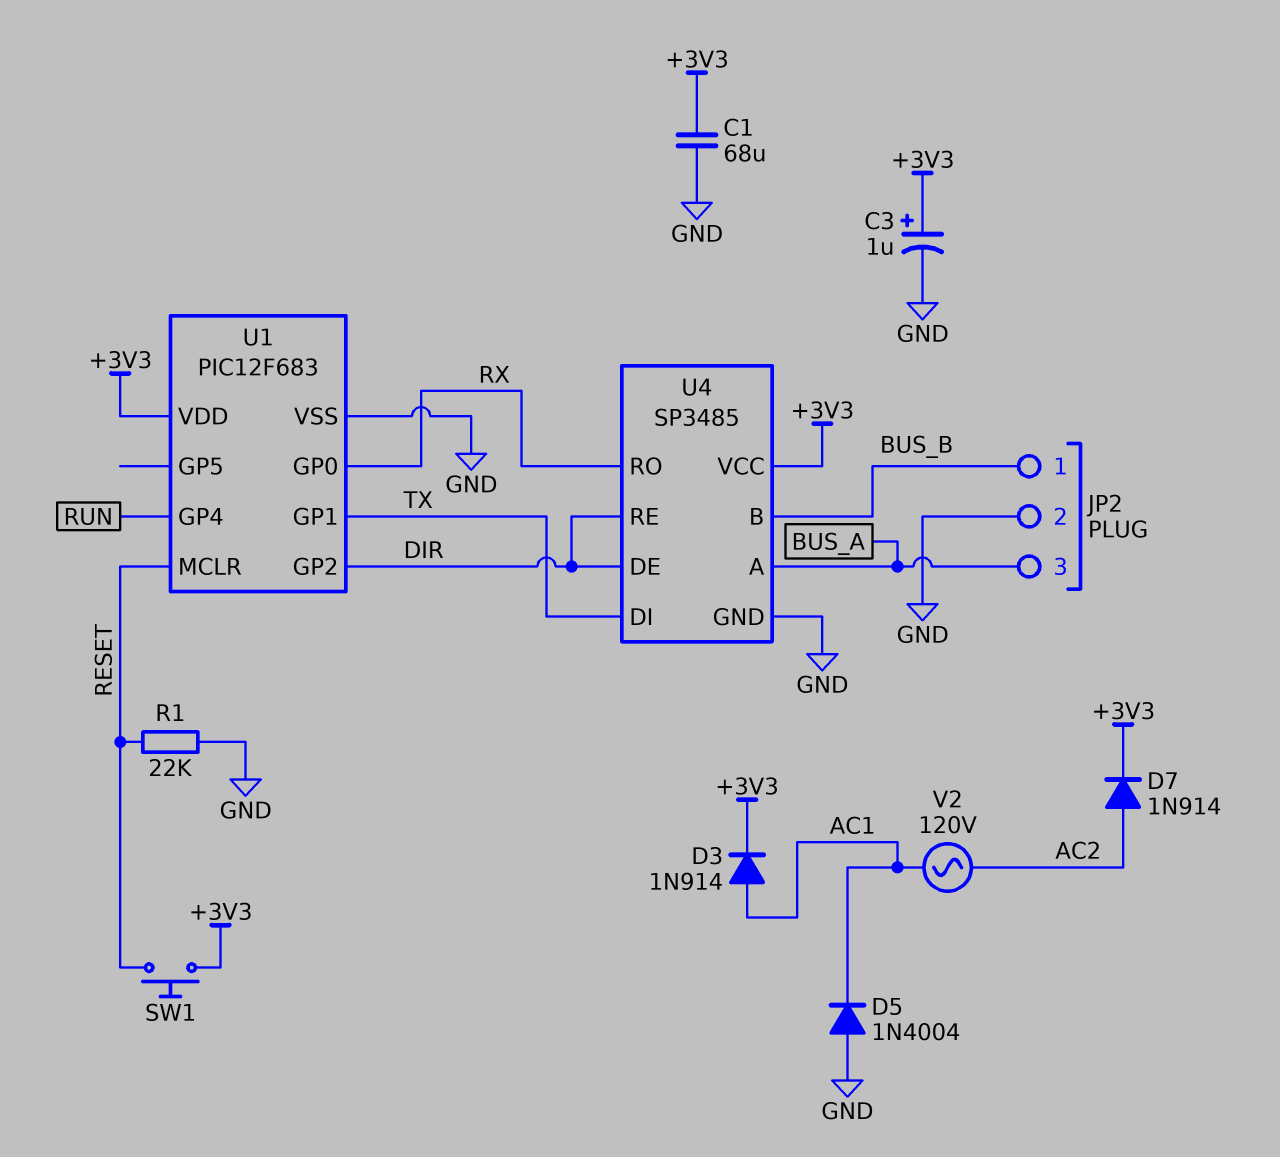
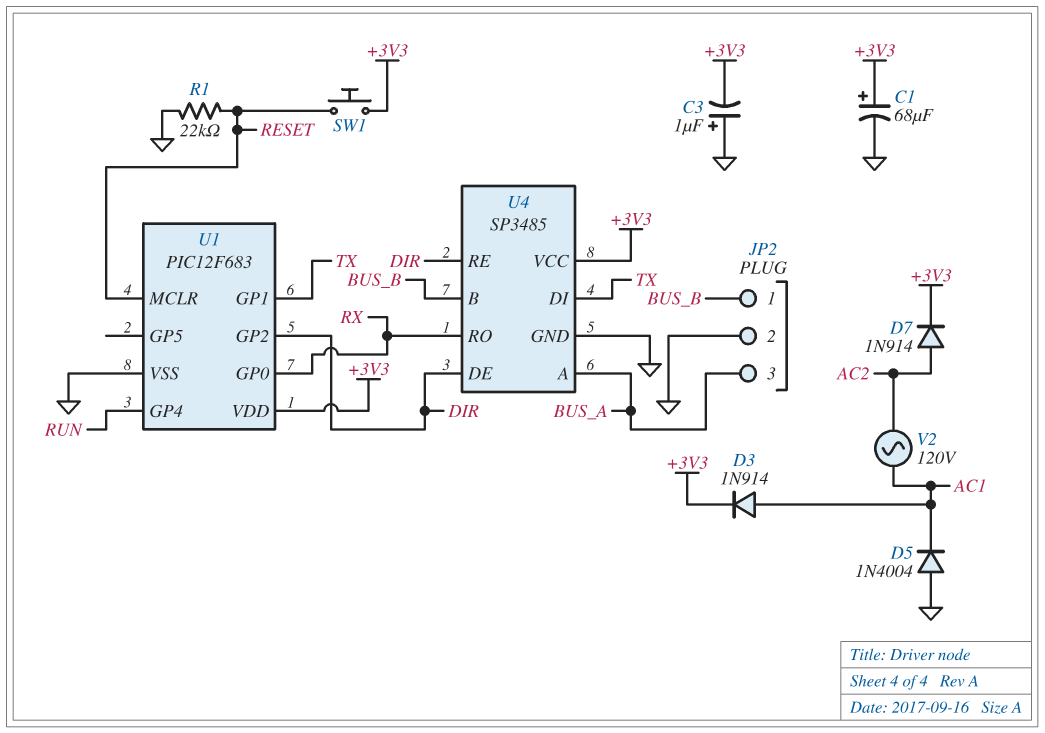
C1: 68uF (+3V3, GND) -> 68uF (plus +3V3, minus GND)
C3: 1uF (plus +3V3, minus GND) -> 1uF (plus GND, minus +3V3)

